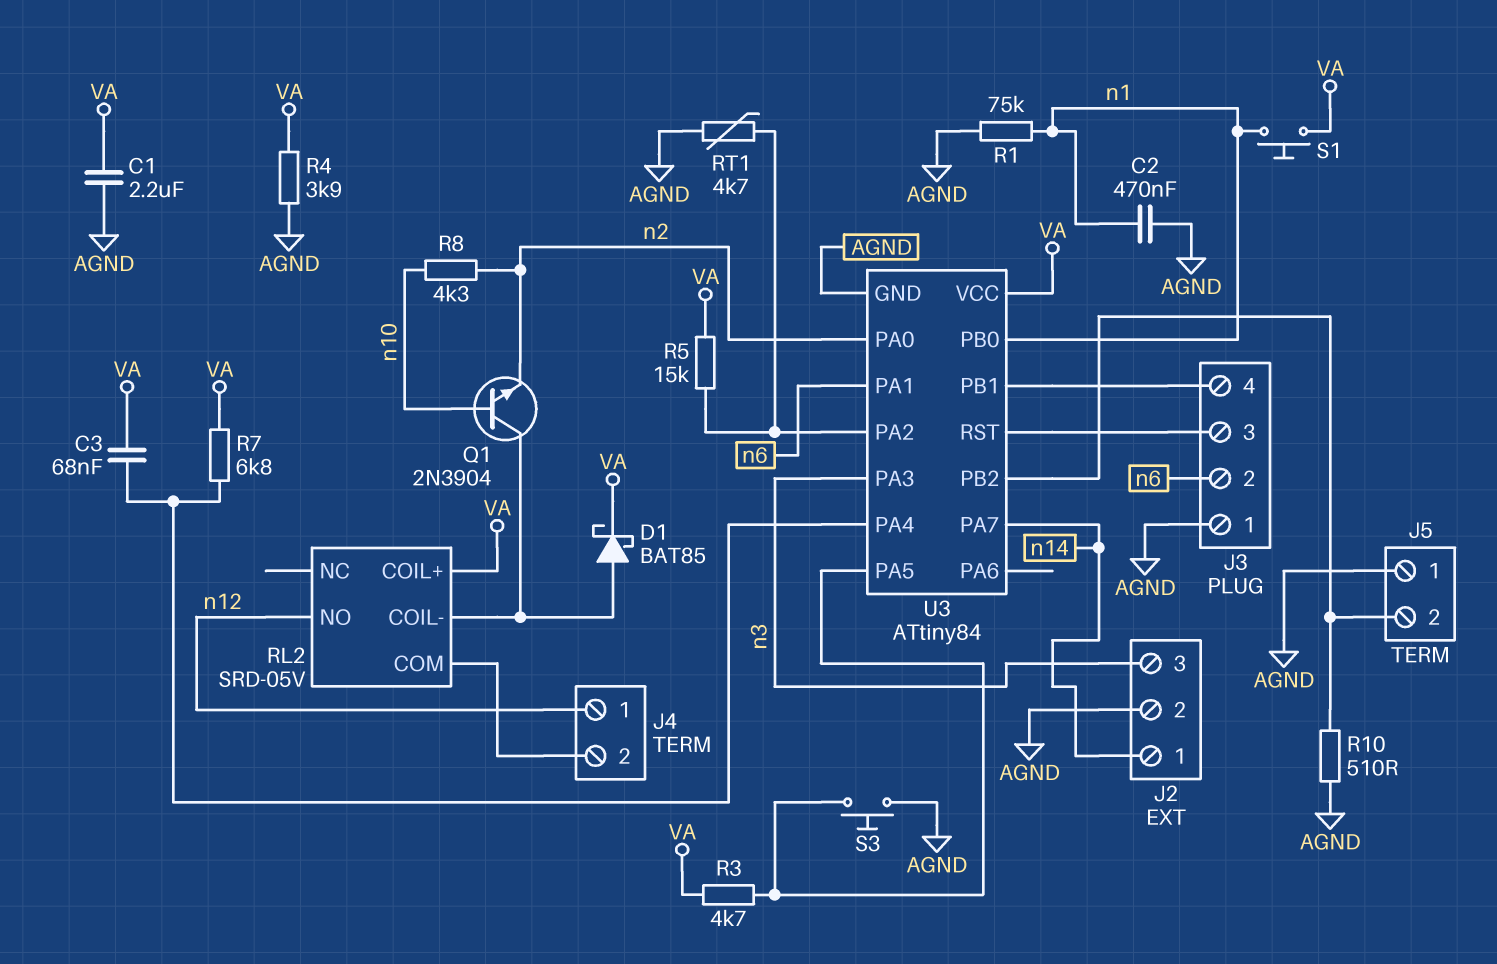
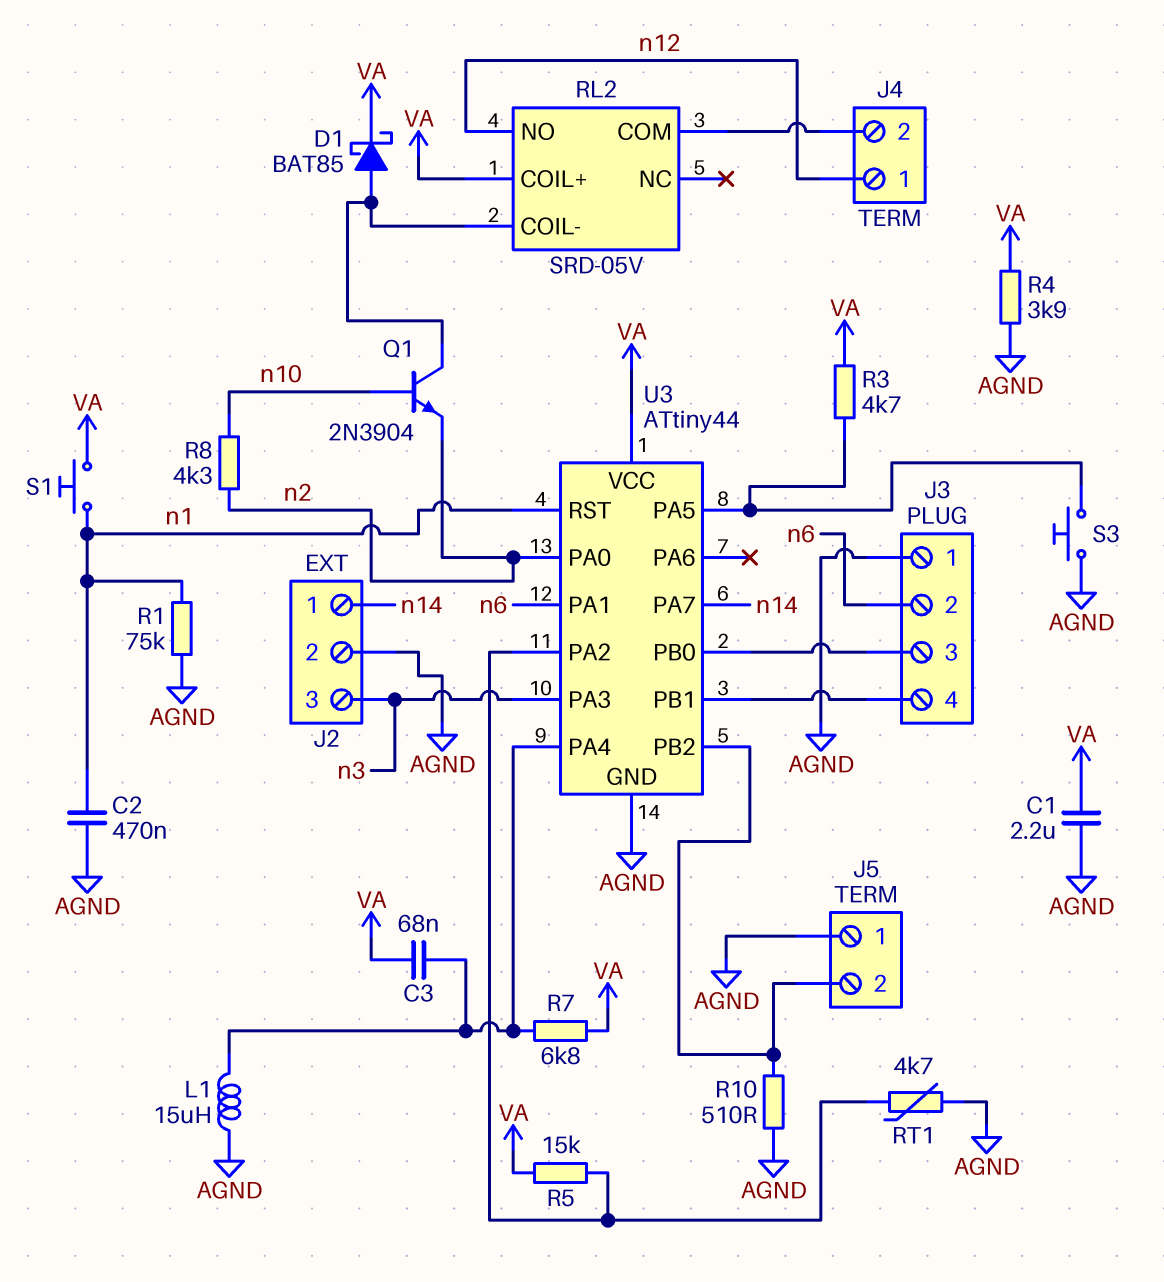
L1: none -> 15uH (AGND, U3/PA4)
U3: ATtiny84 -> ATtiny44
U3 pin PB0: n1 -> J3/3
U3 pin RST: J3/3 -> n1

